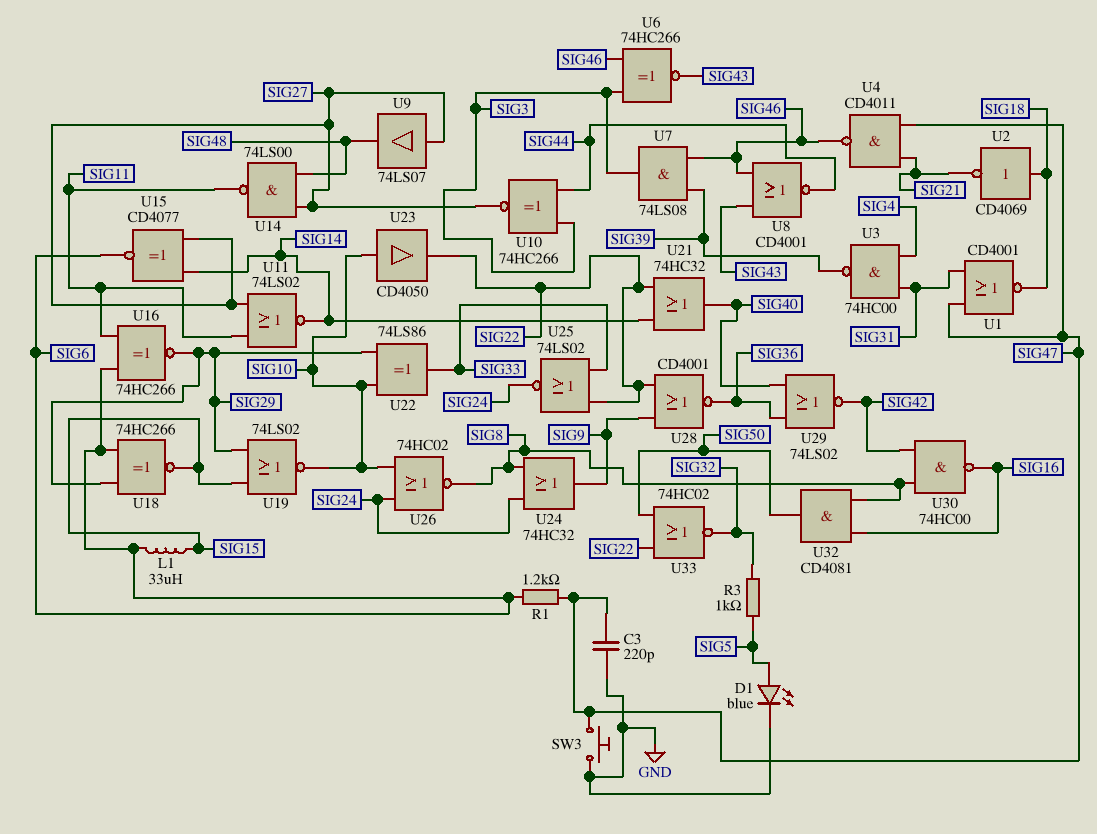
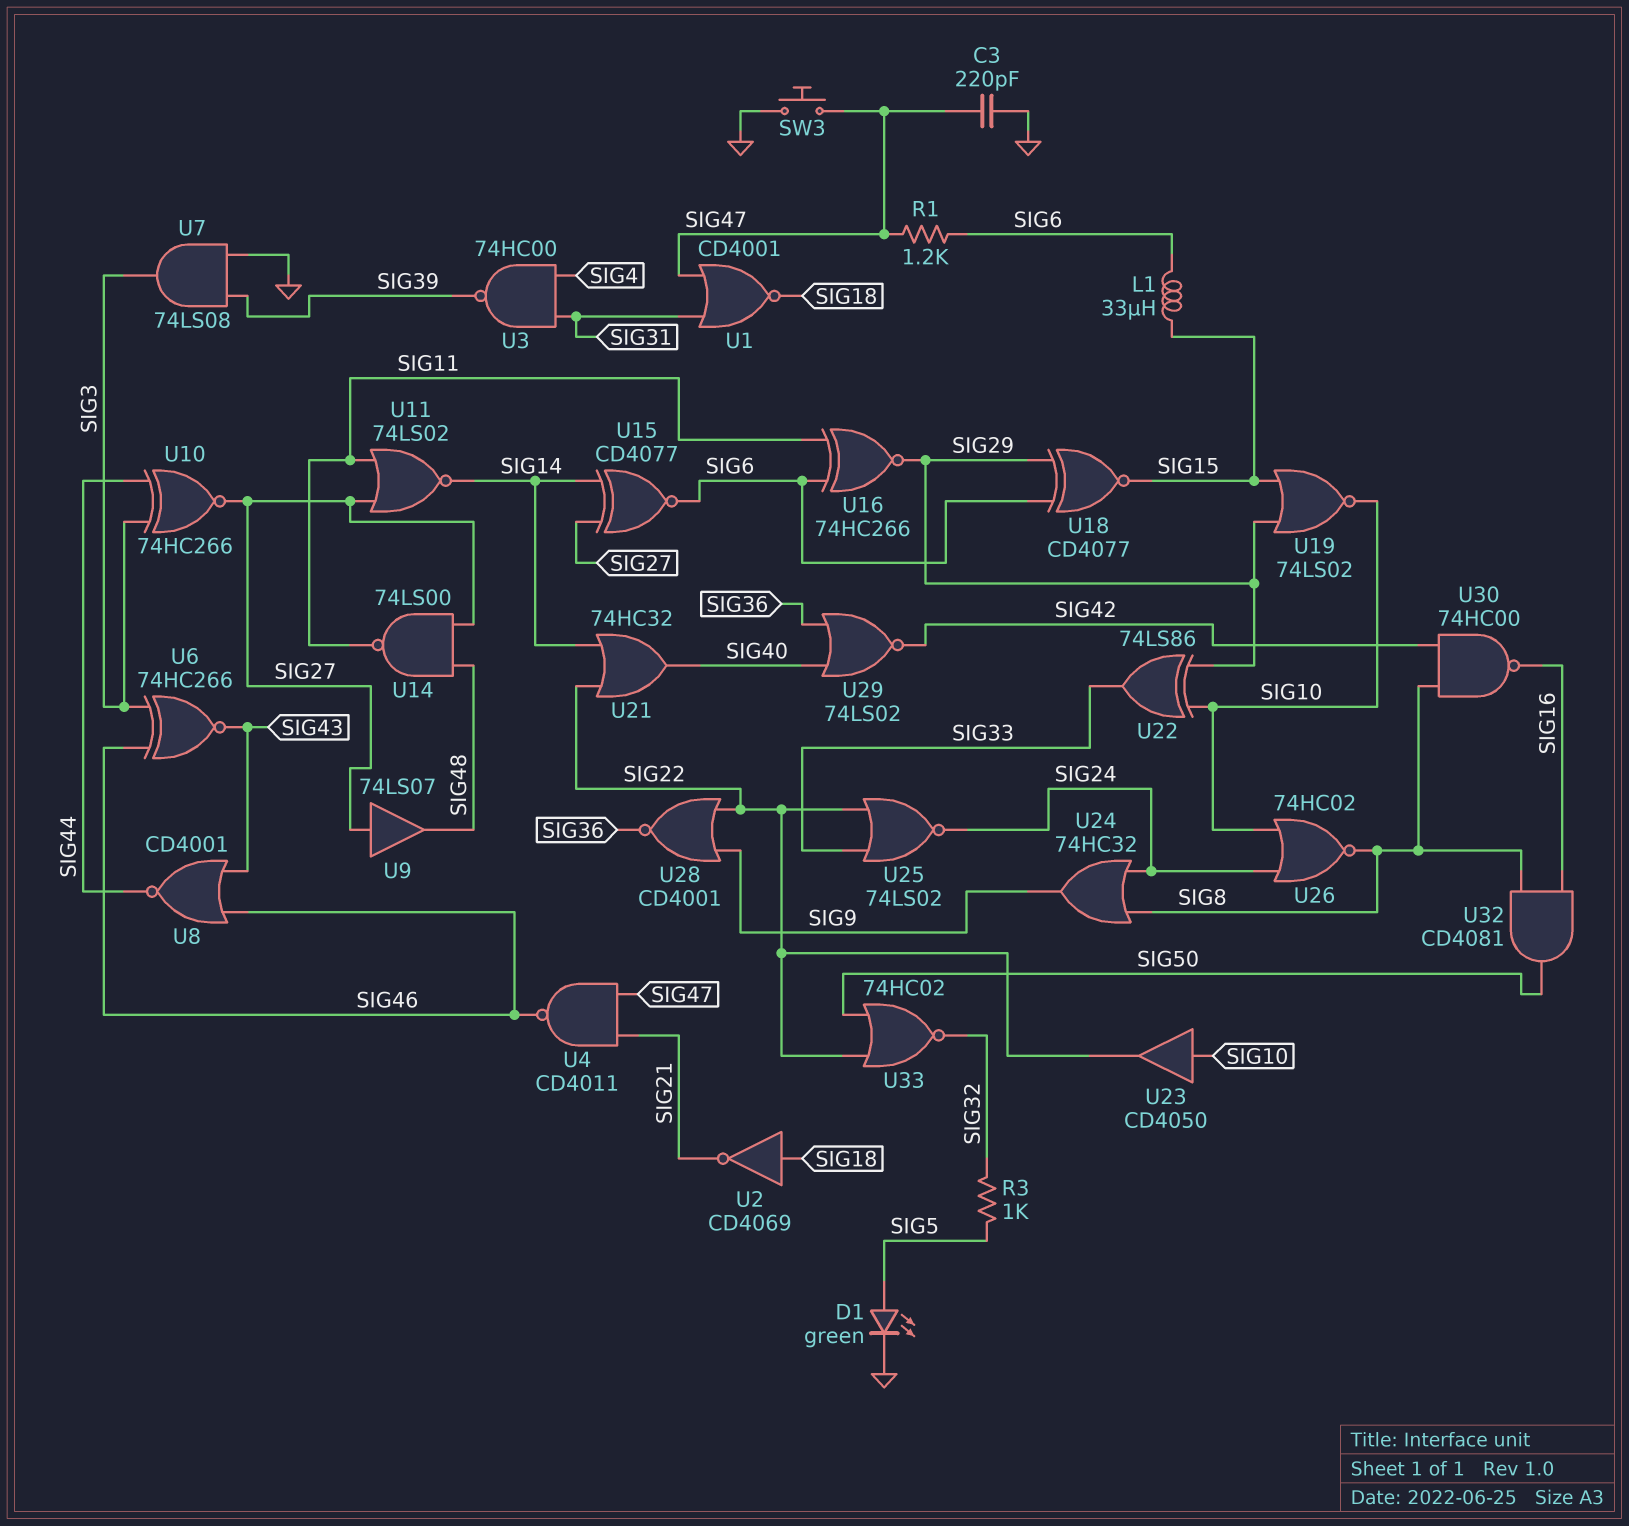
D1: LED blue (A SIG5, K GND) -> LED green (A SIG5, K GND)
U7: AND 74LS08 (in SIG39, in SIG46, out SIG3) -> AND 74LS08 (in GND, in SIG39, out SIG3)
U18: XNOR 74HC266 (in SIG6, in SIG29, out SIG15) -> XNOR CD4077 (in SIG6, in SIG29, out SIG15)

